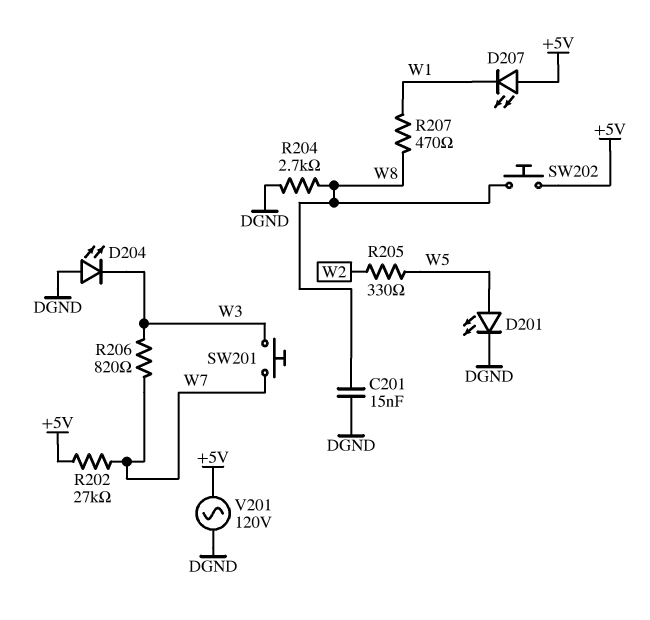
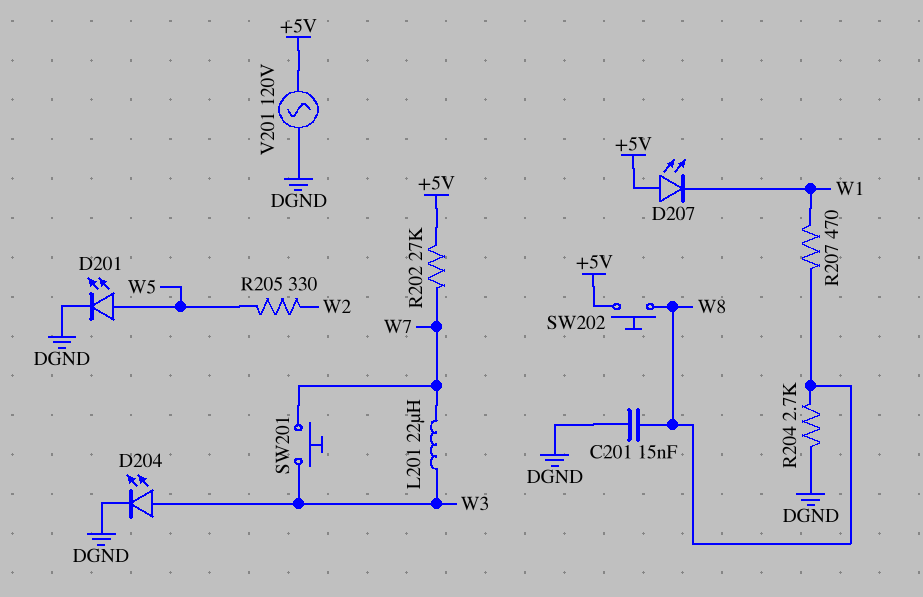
D204: LED (A DGND, K W3) -> LED (A W3, K DGND)
L201: none -> 22uH (W3, W7)
R206: 820 (W3, W7) -> none

